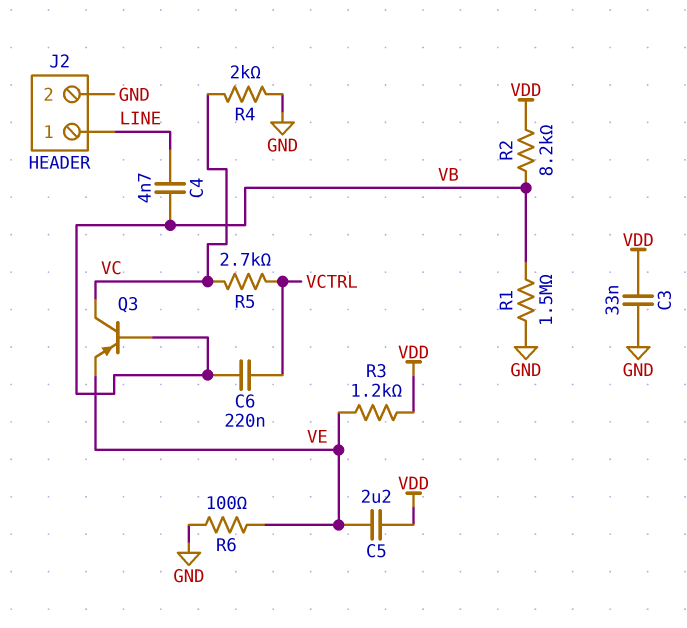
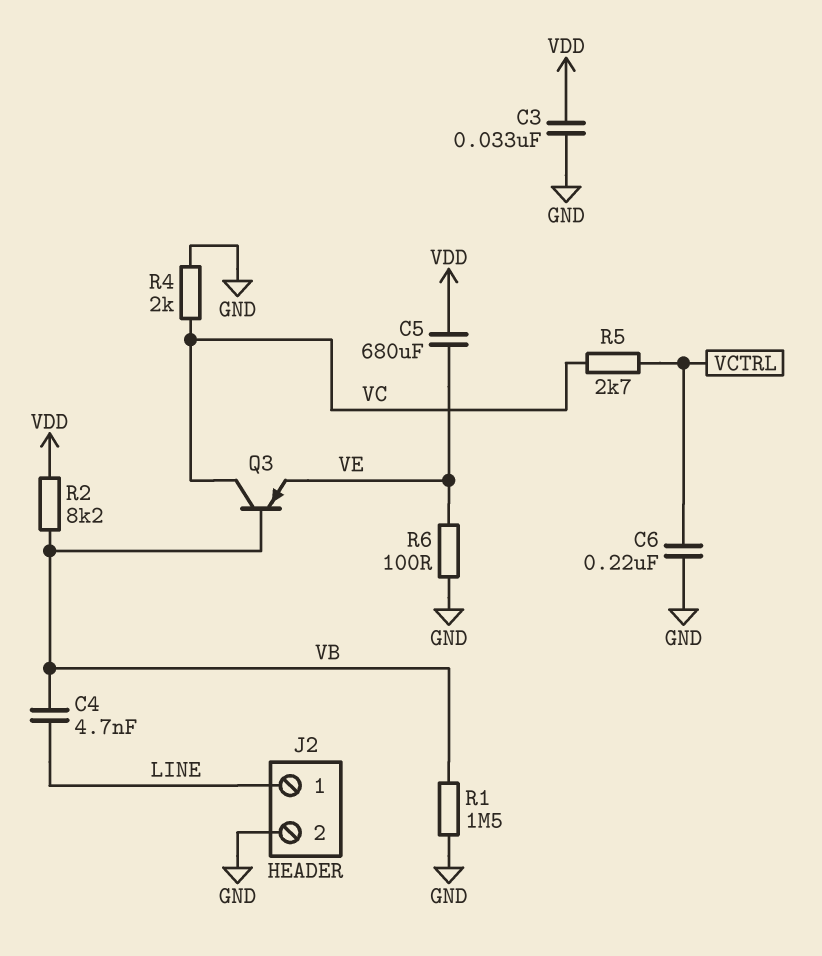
C5: 2.2uF (VDD, VE) -> 680uF (VDD, VE)
C6: 220nF (VB, VCTRL) -> 220nF (GND, VCTRL)
R3: 1.2k (VDD, VE) -> none

